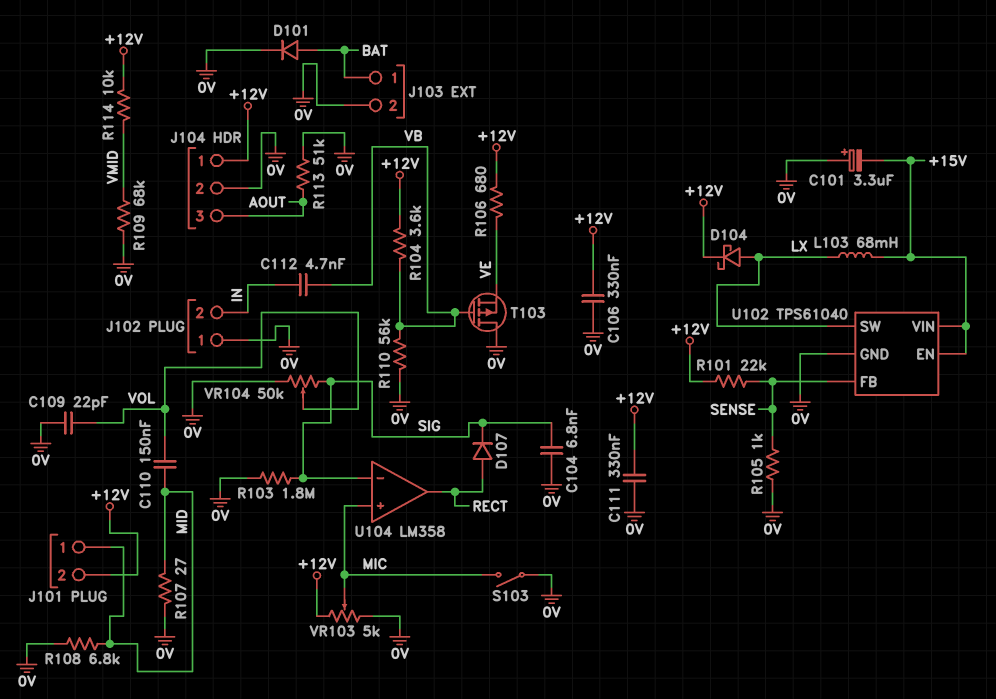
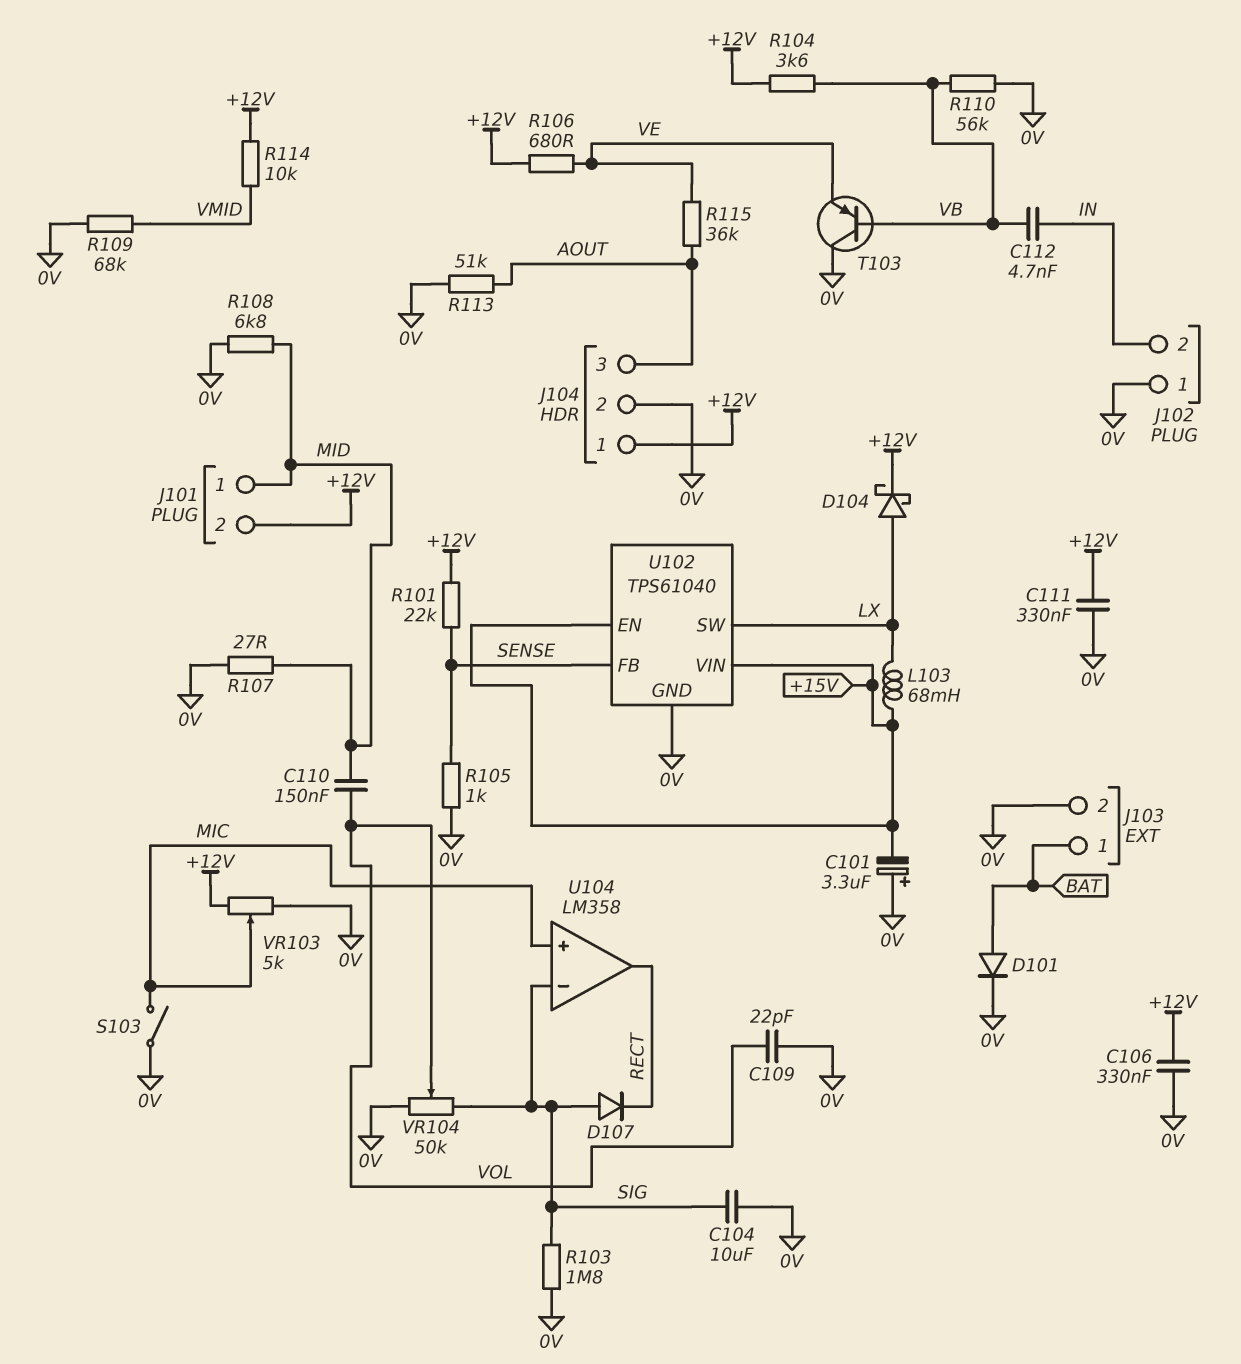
C104: 6.8nF (0V, SIG) -> 10uF (0V, SIG)
D107: diode (A RECT, K SIG) -> diode (A SIG, K RECT)
R115: none -> 36k (AOUT, VE)
T103: PMOS (G VB, D 0V, S VE) -> PNP (B VB, C 0V, E VE)

